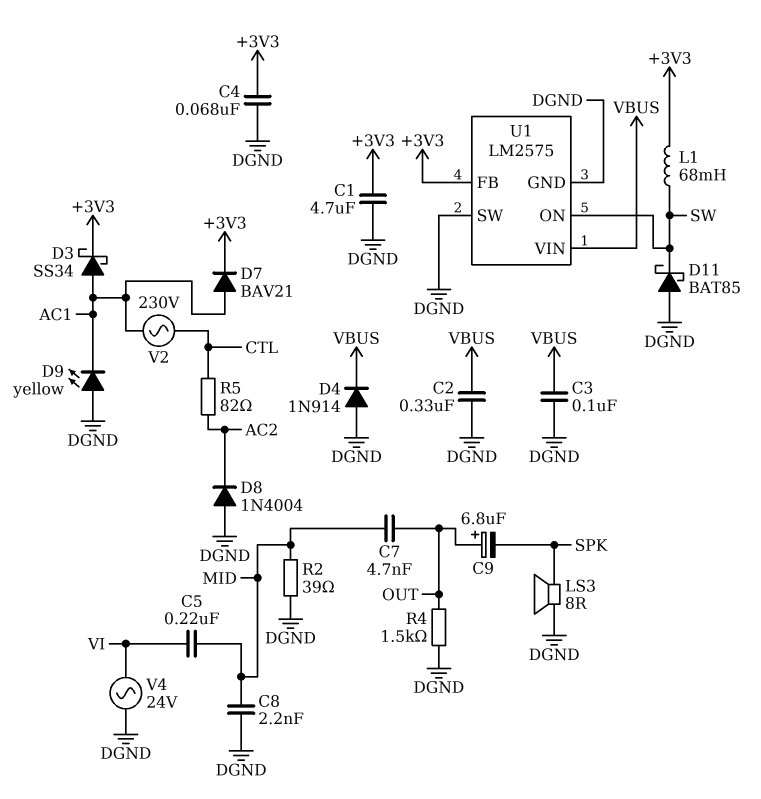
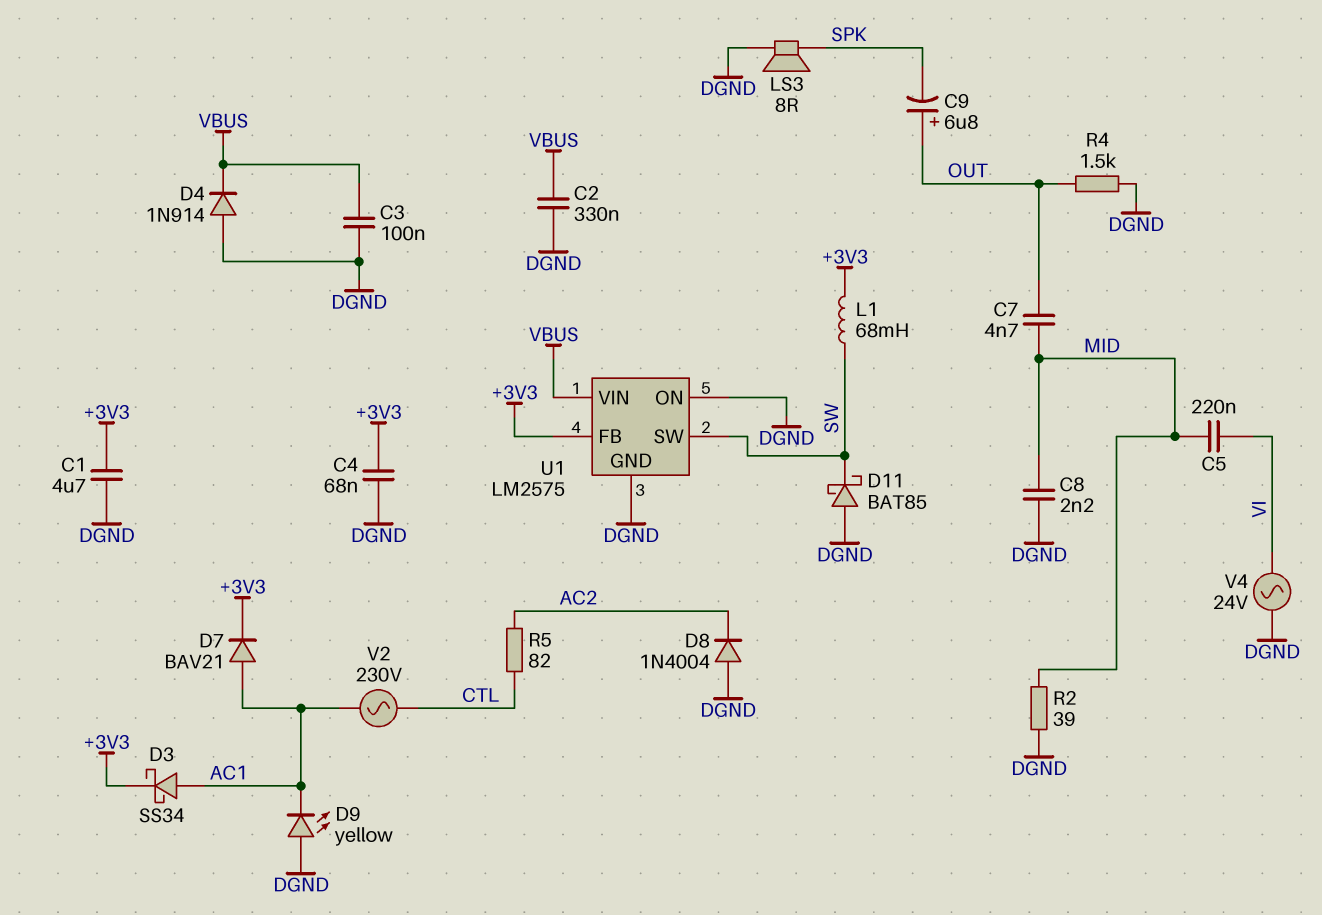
U1 pin ON: SW -> DGND
U1 pin SW: DGND -> SW

